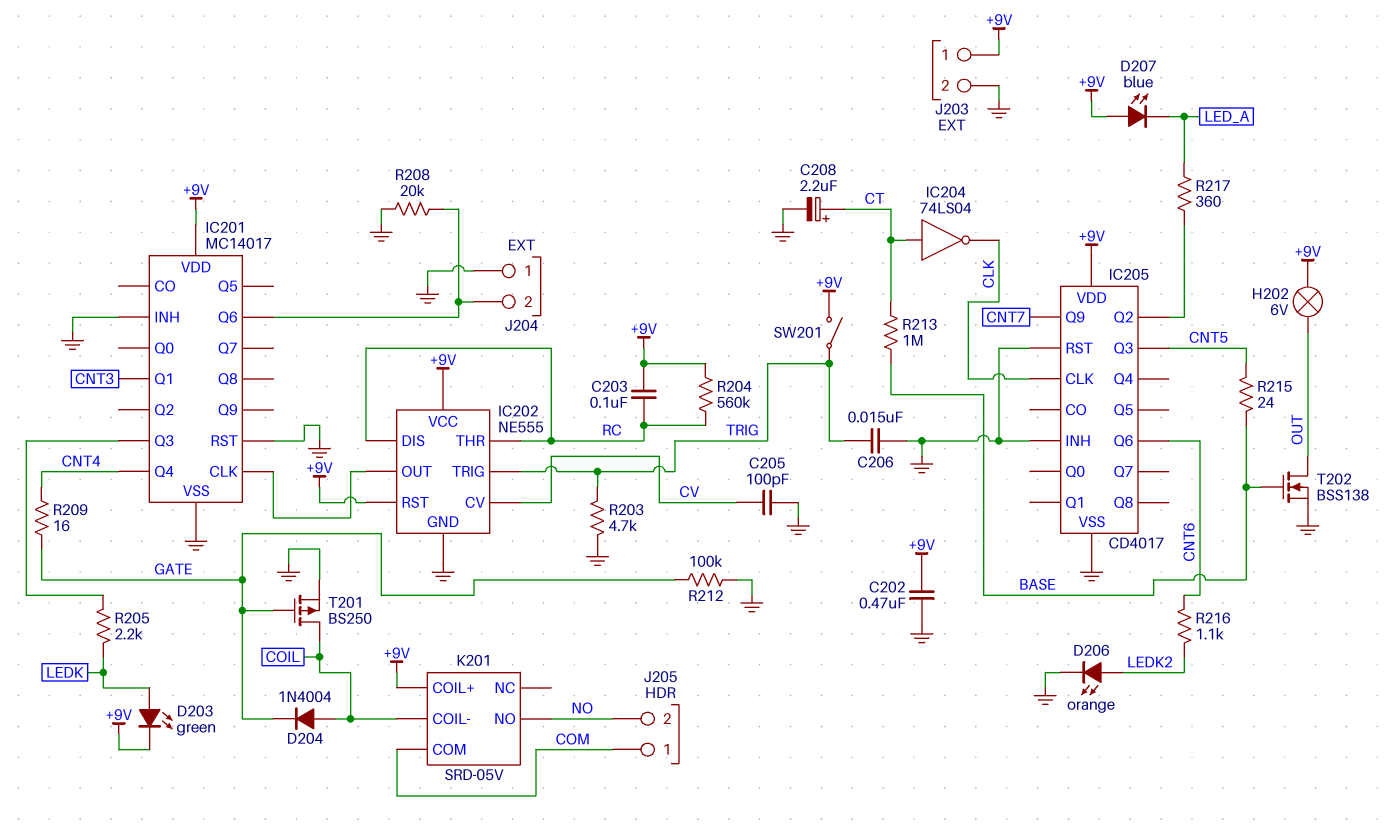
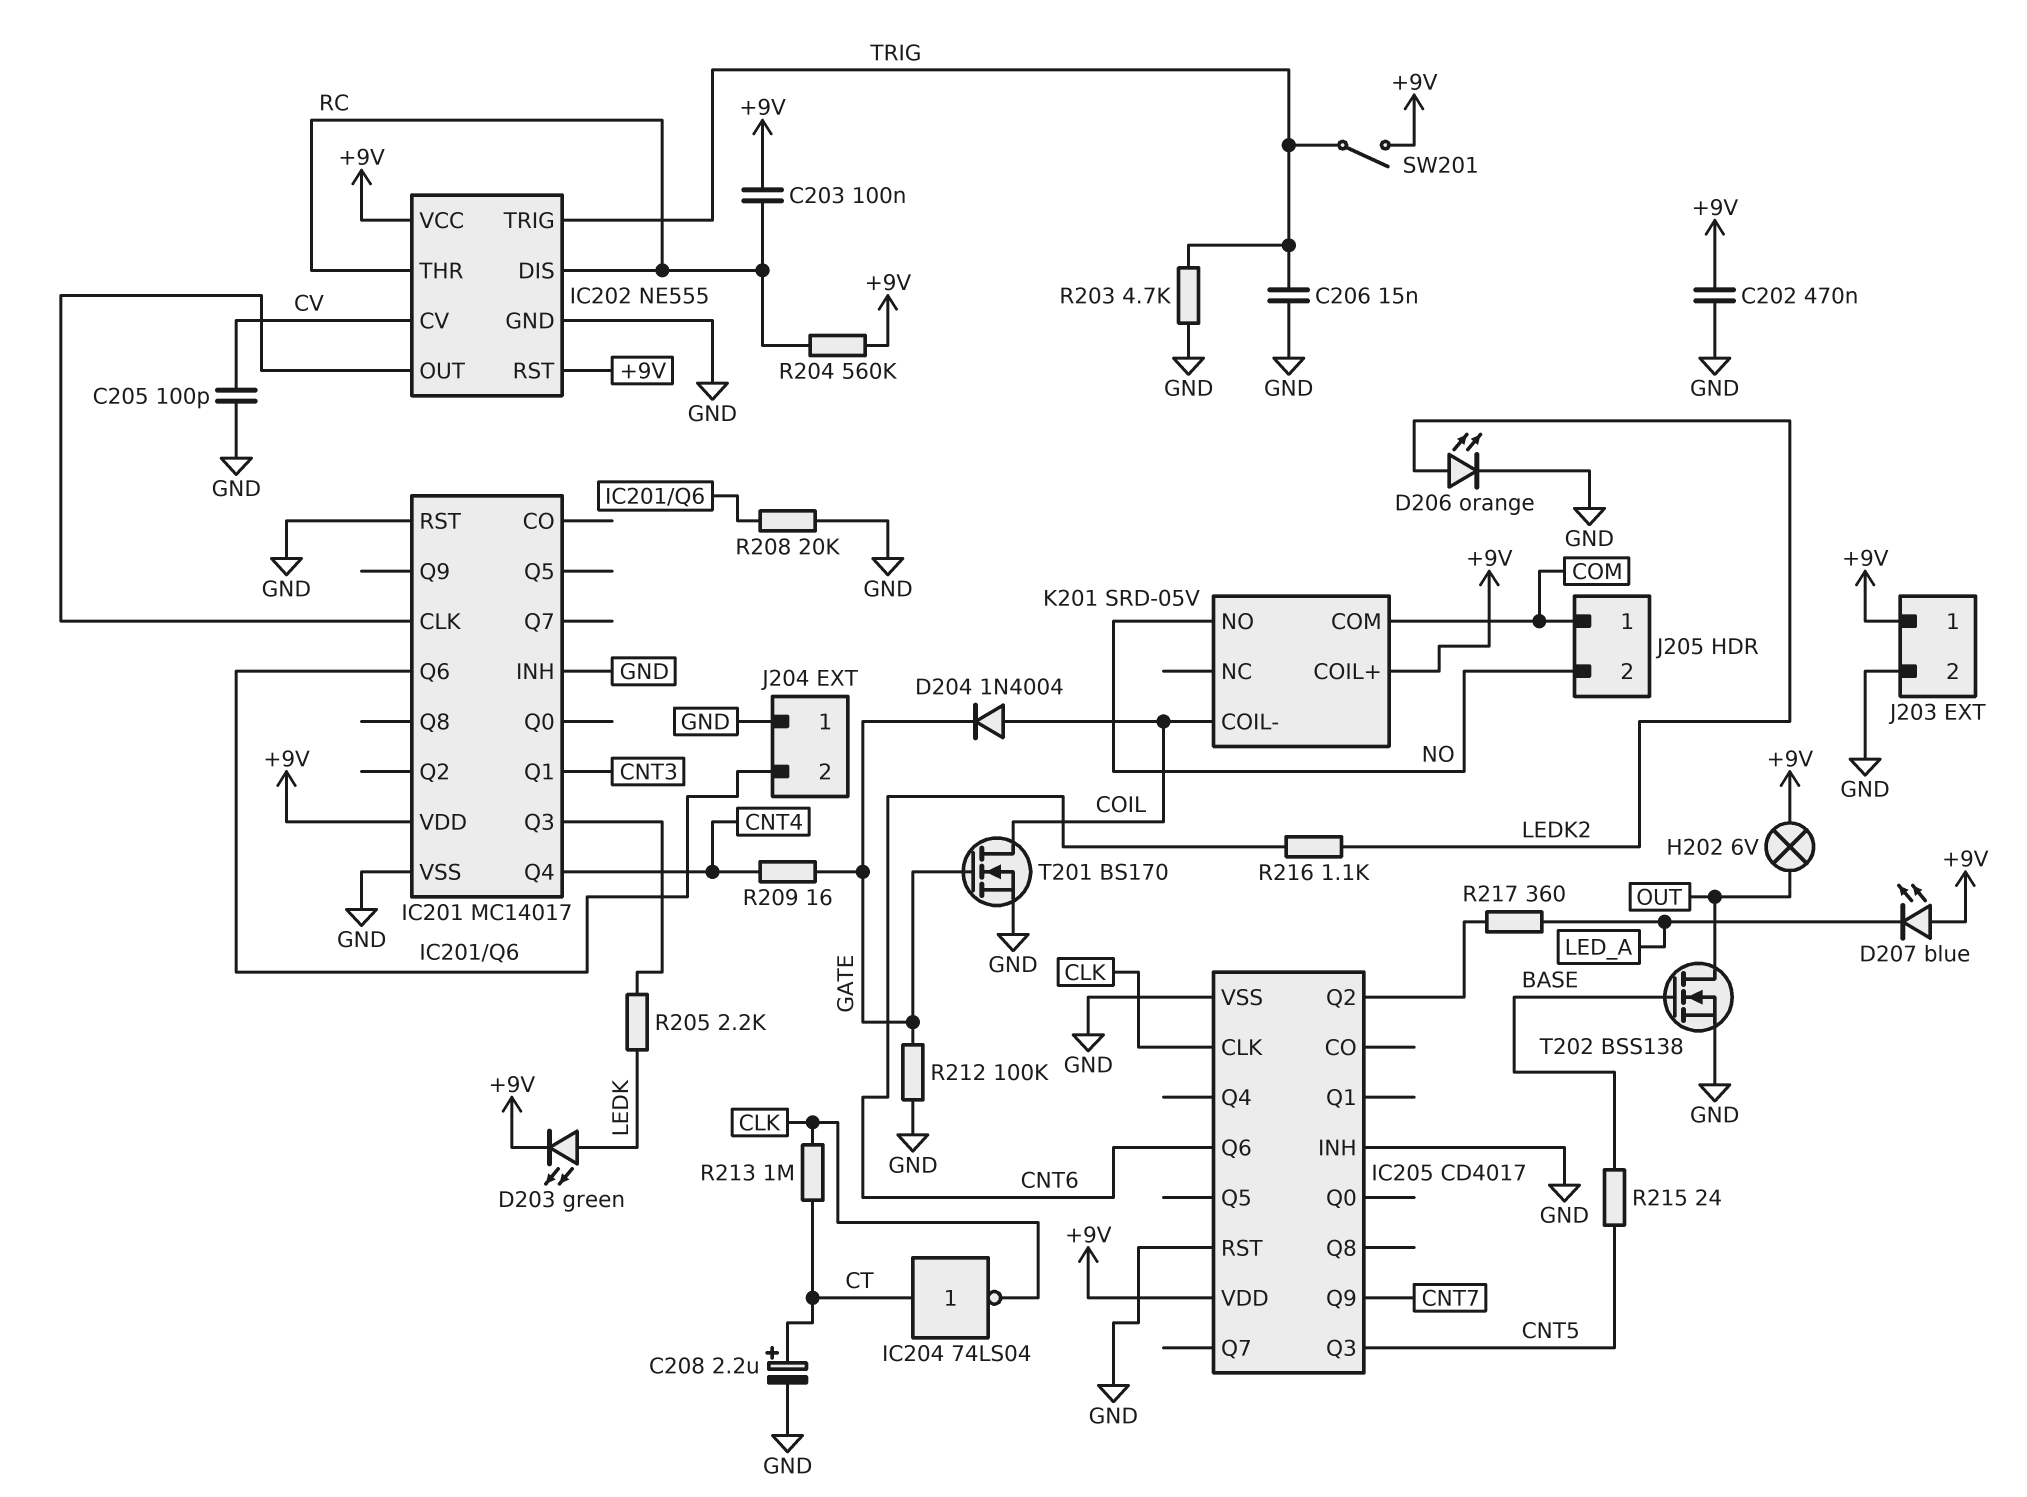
R213: 1M (BASE, CT) -> 1M (CLK, CT)
T201: PMOS BS250 (G GATE, D COIL, S GND) -> NMOS BS170 (G GATE, D COIL, S GND)

